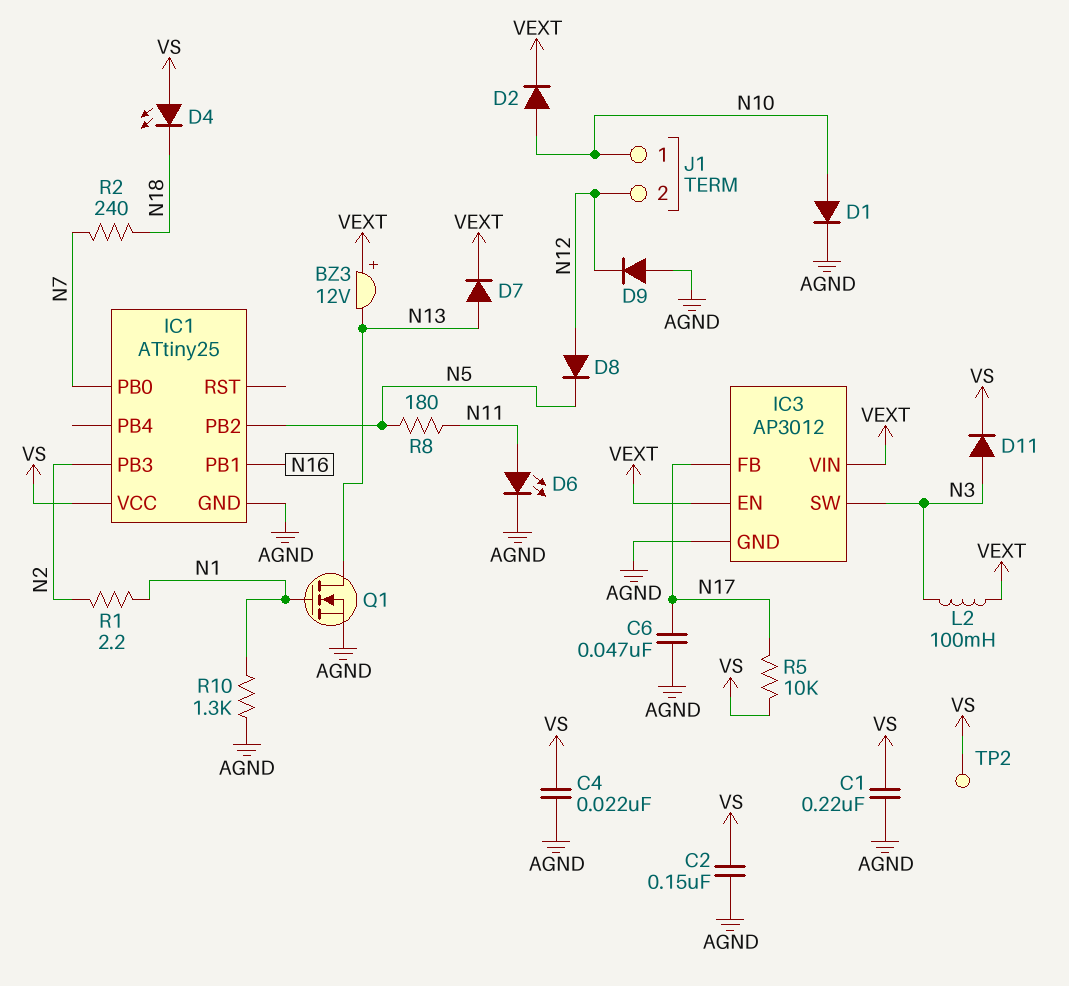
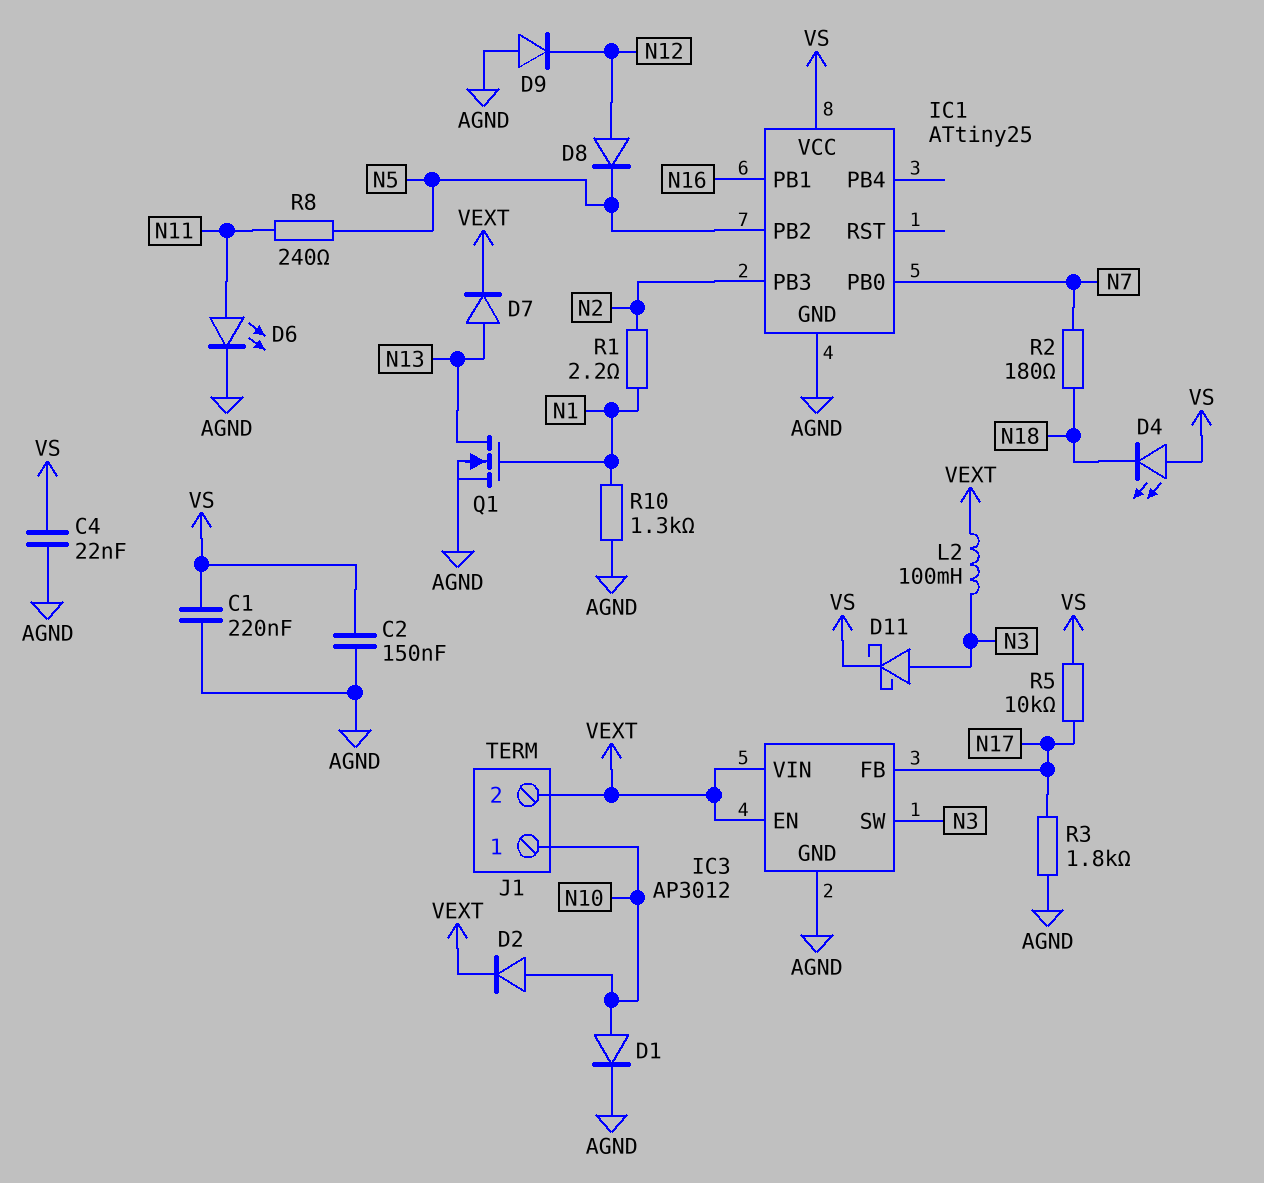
BZ3: buzzer 12V (plus VEXT, minus N13) -> none
C6: 47nF (AGND, N17) -> none
D11: diode (A N3, K VS) -> schottky (A N3, K VS)
J1 pin 2: N12 -> VEXT
R2: 240 (N7, N18) -> 180 (N7, N18)
R3: none -> 1.8k (AGND, N17)
R8: 180 (N5, N11) -> 240 (N5, N11)
TP2: test point (VS) -> none

